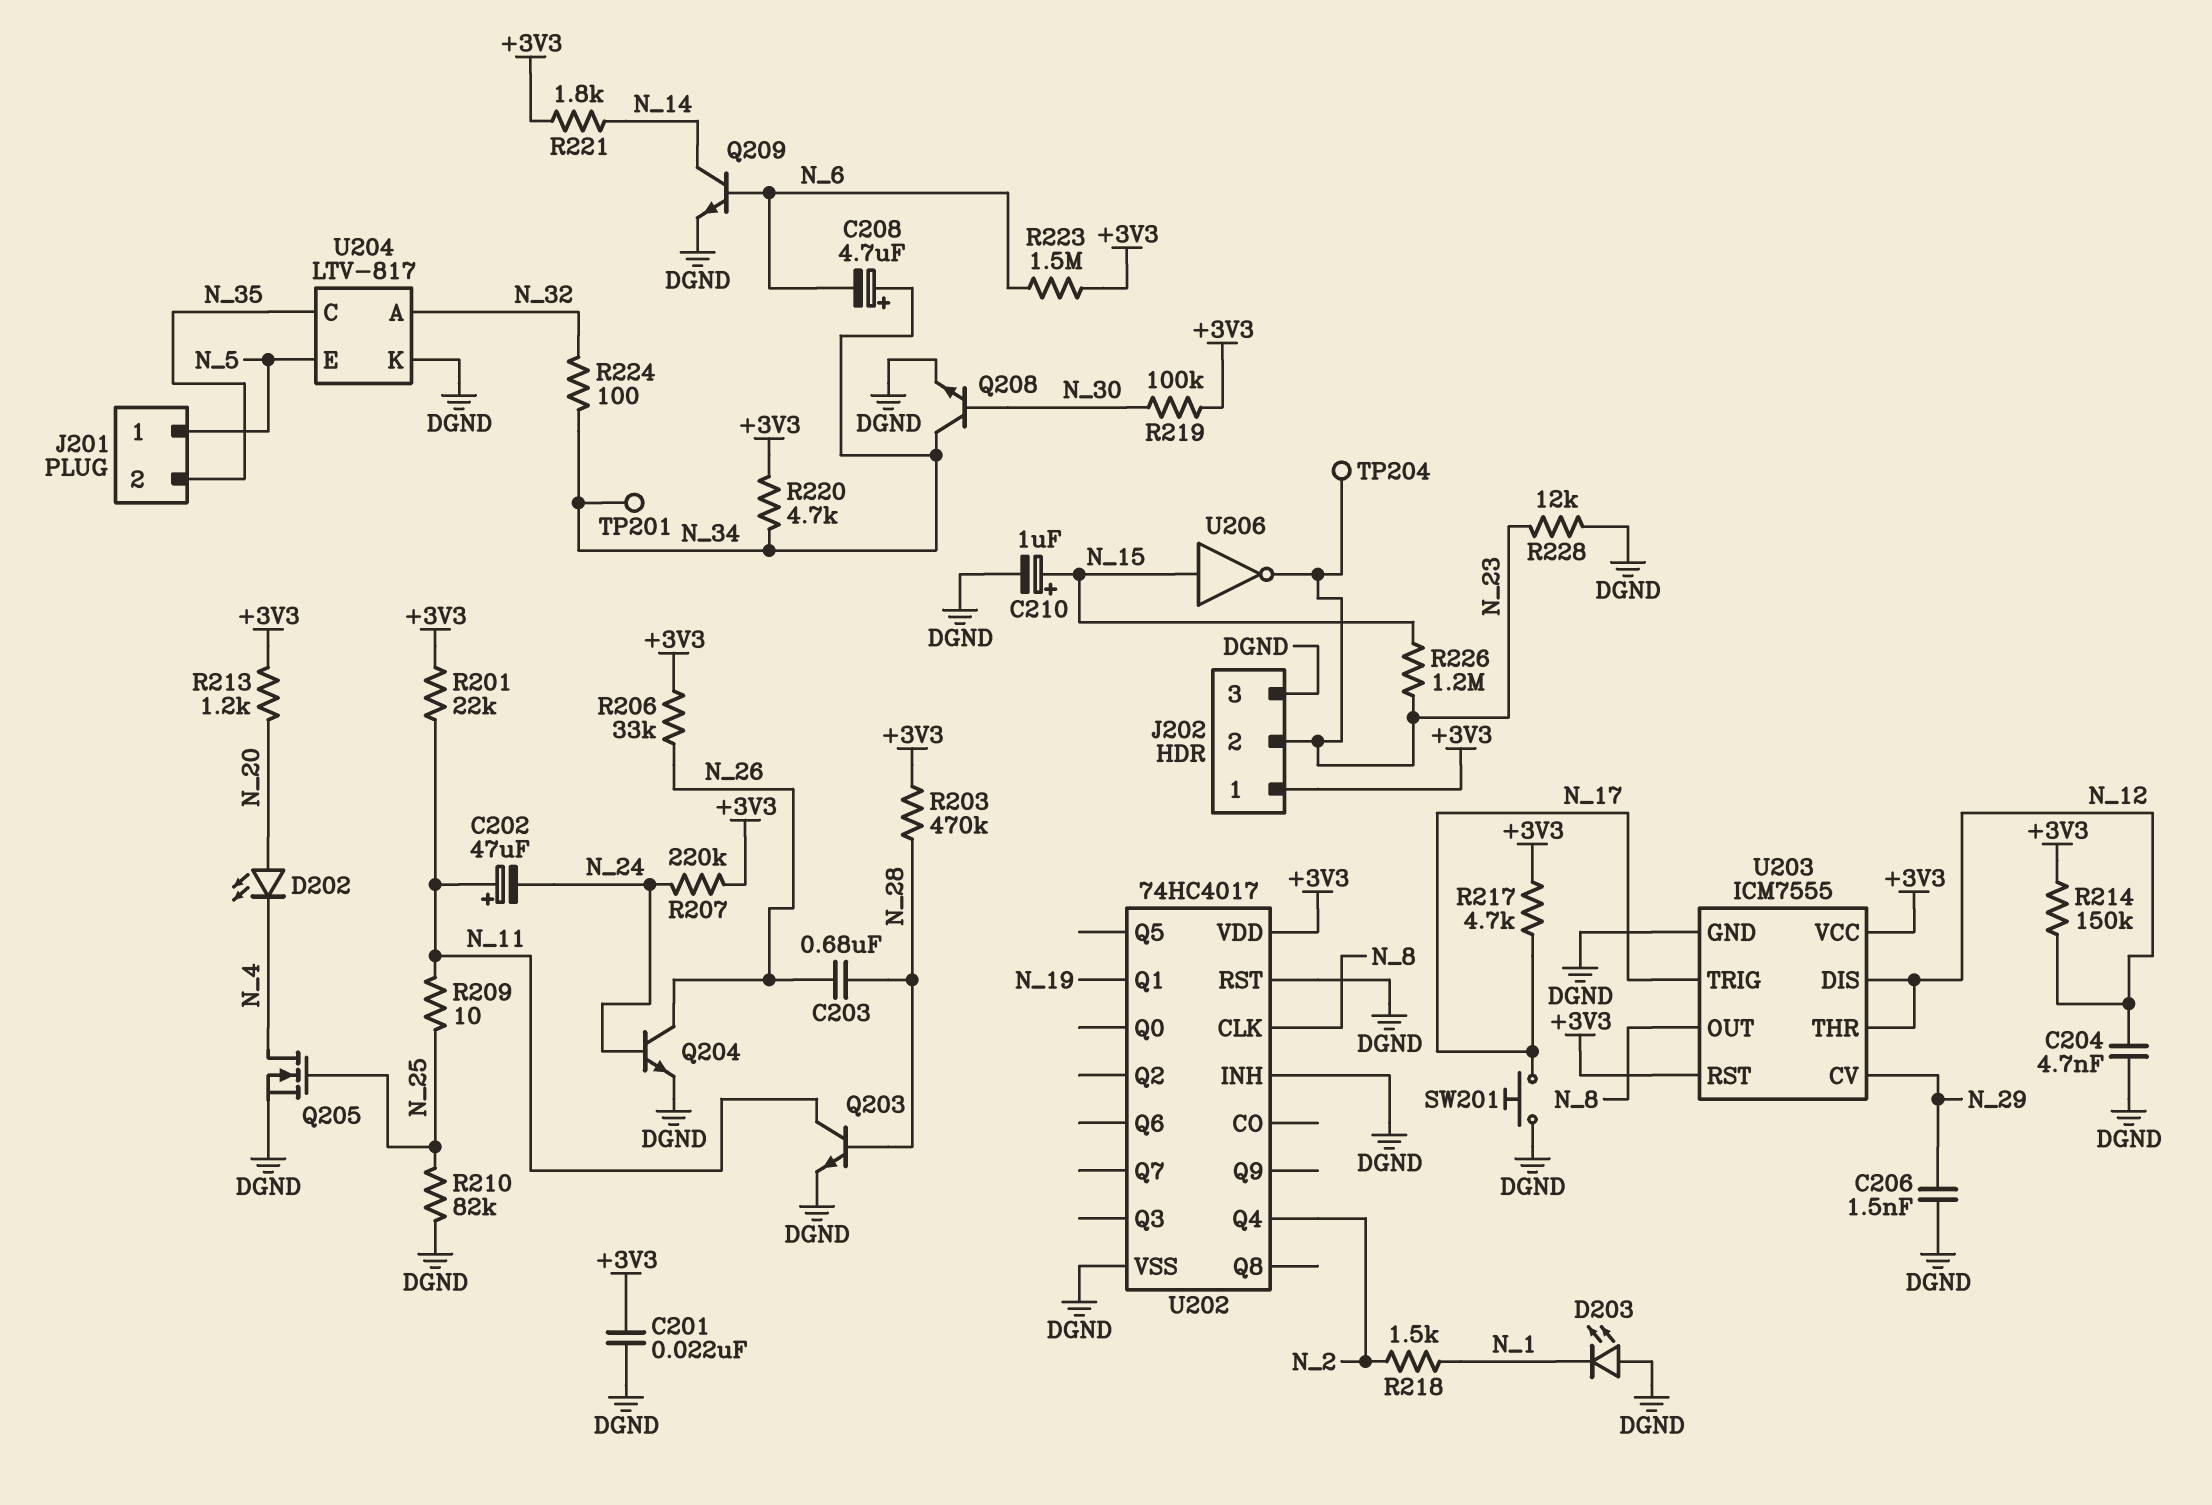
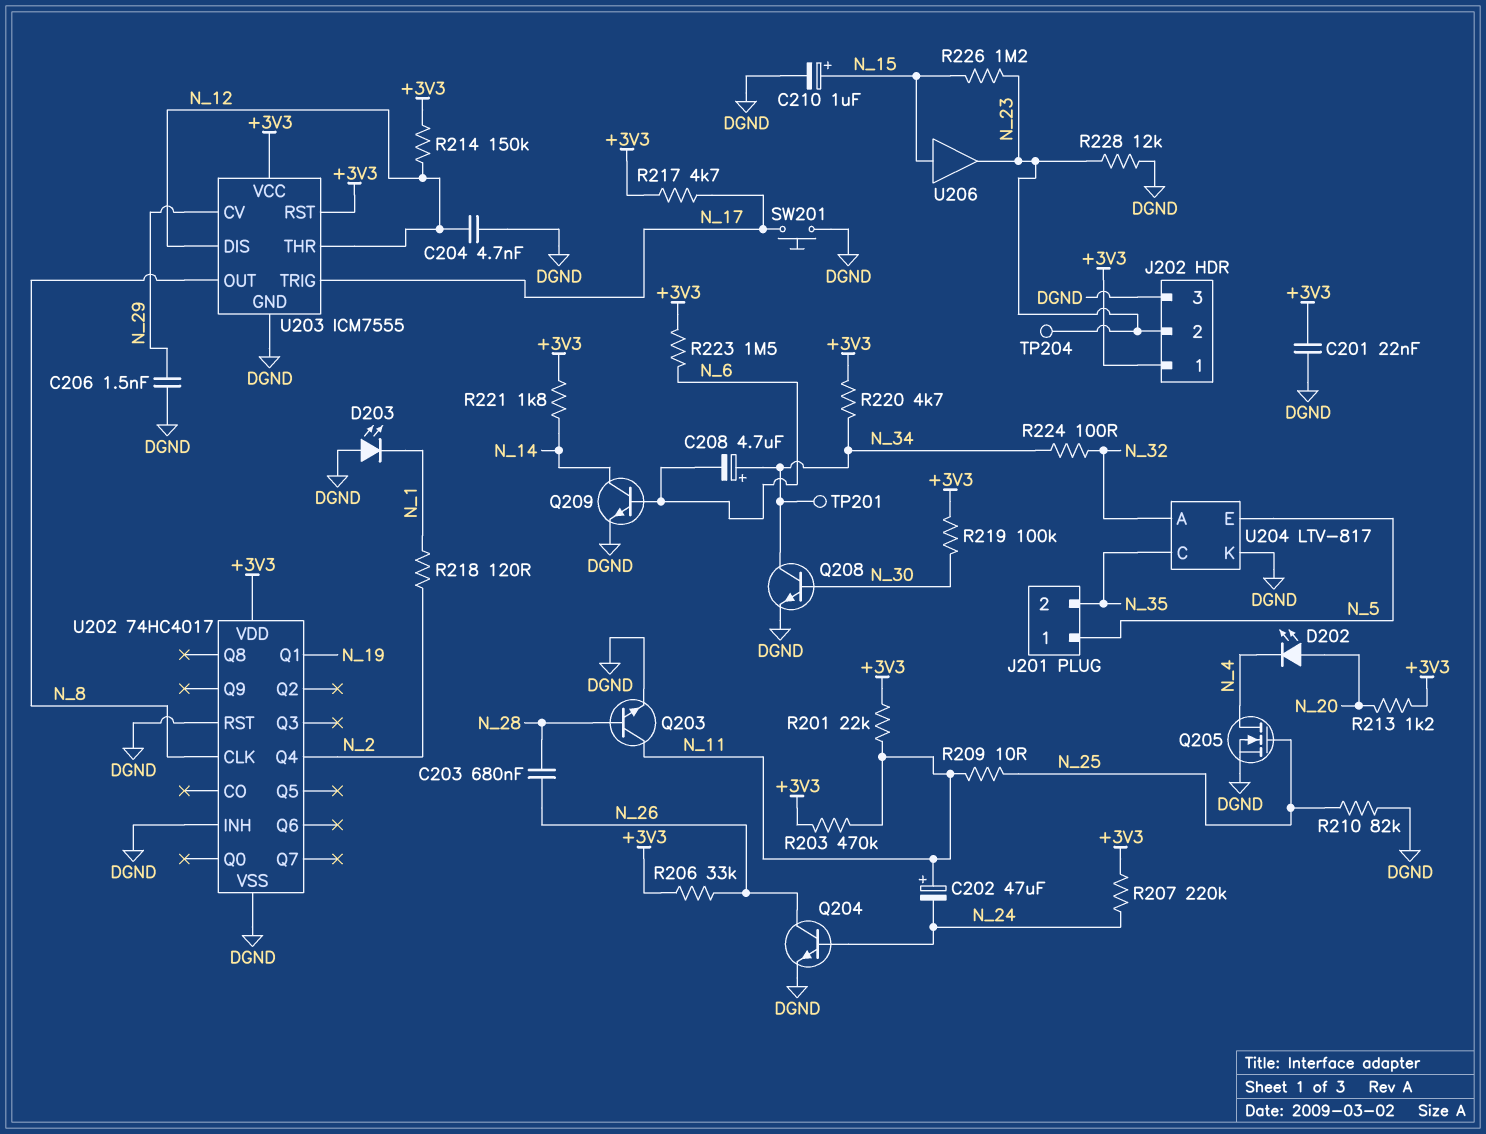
R203: 470k (+3V3, N_28) -> 470k (+3V3, N_11)
R218: 1.5k (N_1, N_2) -> 120 (N_1, N_2)
U206: NOT (in N_15, out N_23) -> buffer (in N_15, out N_23)

